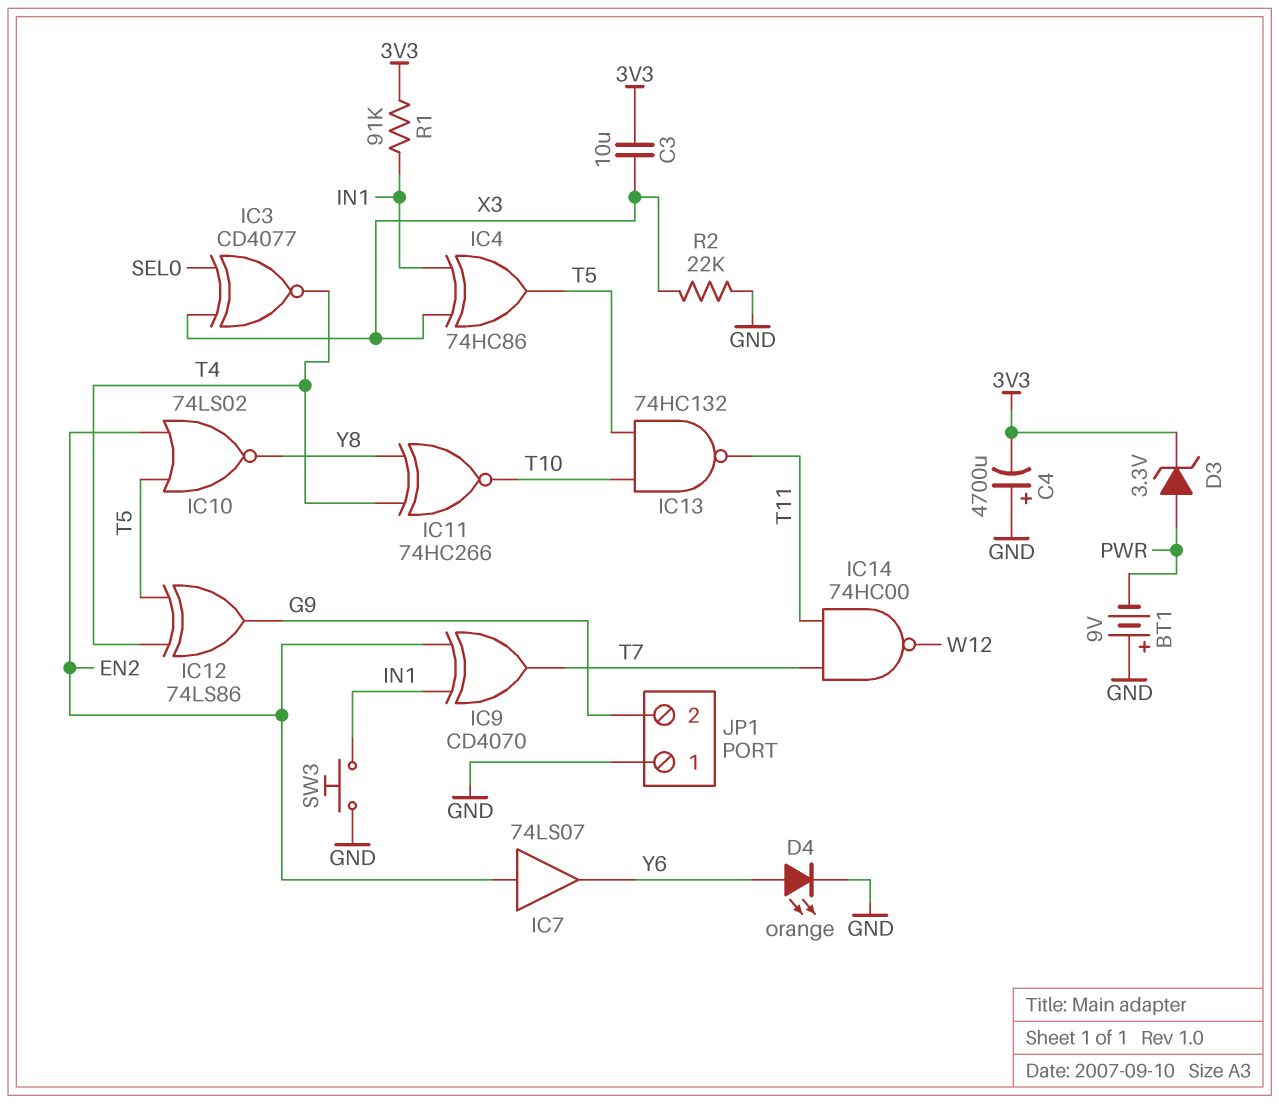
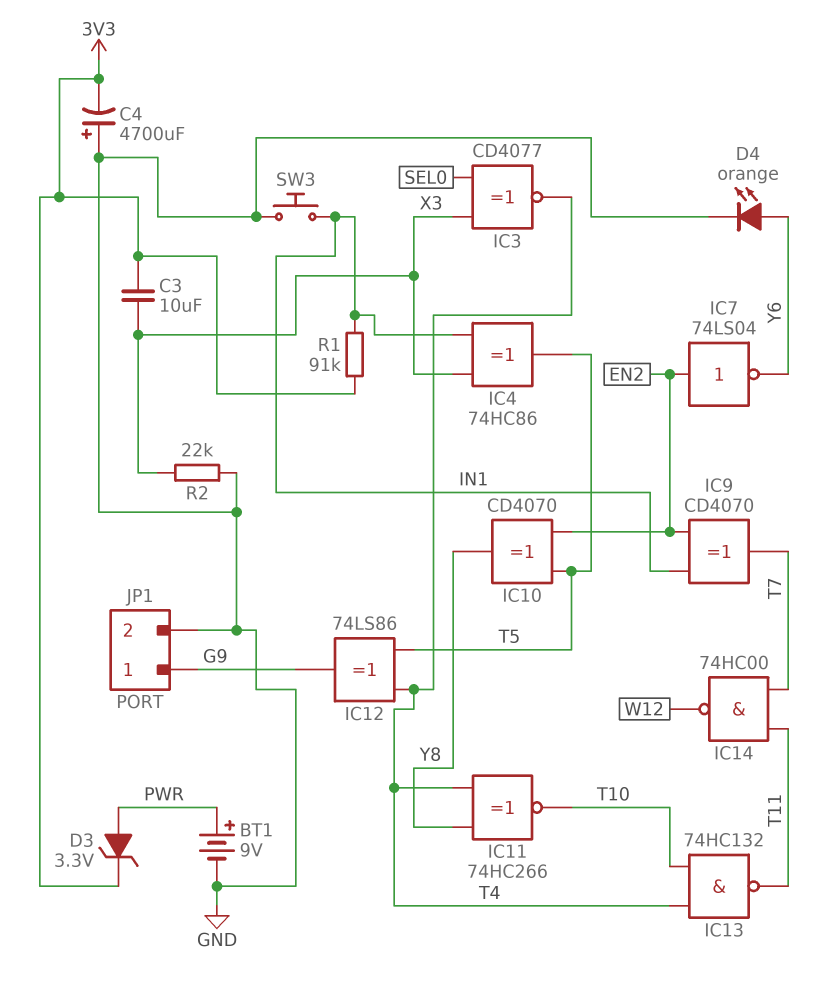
BT1: 9V (plus GND, minus PWR) -> 9V (plus PWR, minus GND)
IC7: buffer 74LS07 (in EN2, out Y6) -> NOT 74LS04 (in EN2, out Y6)
IC10: NOR 74LS02 (in EN2, in T5, out Y8) -> XOR CD4070 (in EN2, in T5, out Y8)
IC13: NAND 74HC132 (in T5, in T10, out T11) -> NAND 74HC132 (in T4, in T10, out T11)
JP1 pin 1: GND -> G9
JP1 pin 2: G9 -> GND

